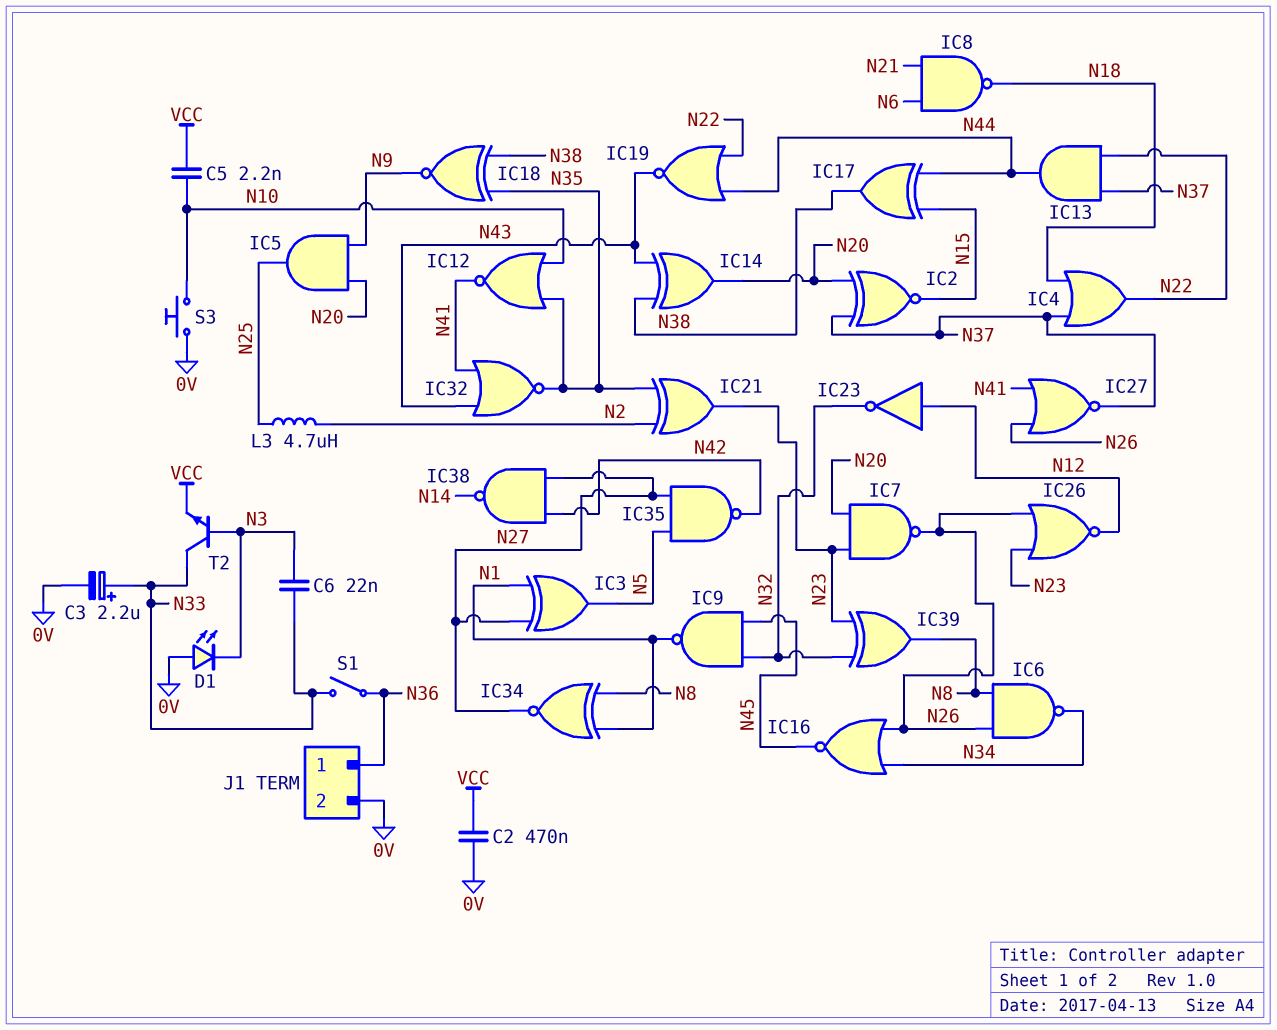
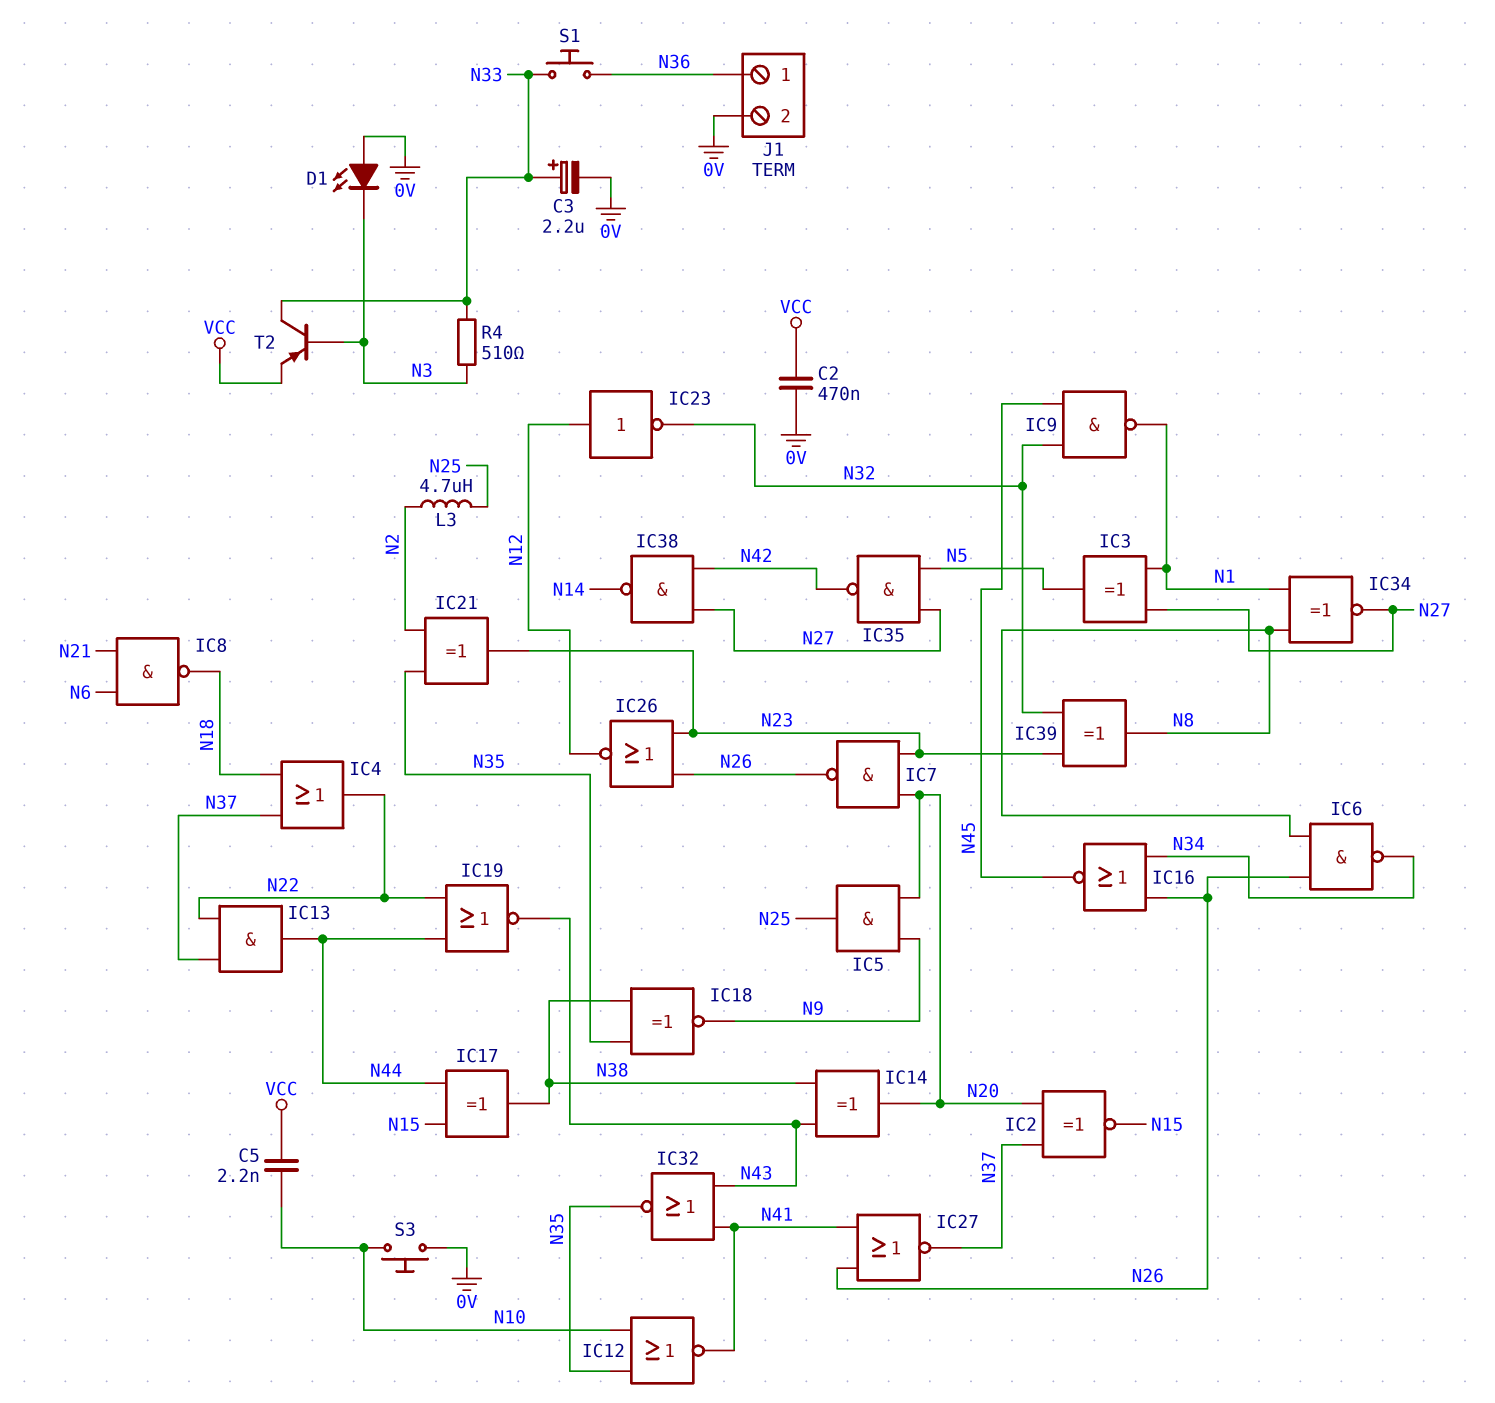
C6: 22nF (N3, N33) -> none
R4: none -> 510 (N3, N33)
S1: switch (N33, N36) -> button (N33, N36)
T2: NPN (B N3, C N33, E VCC) -> PNP (B N3, C N33, E VCC)

